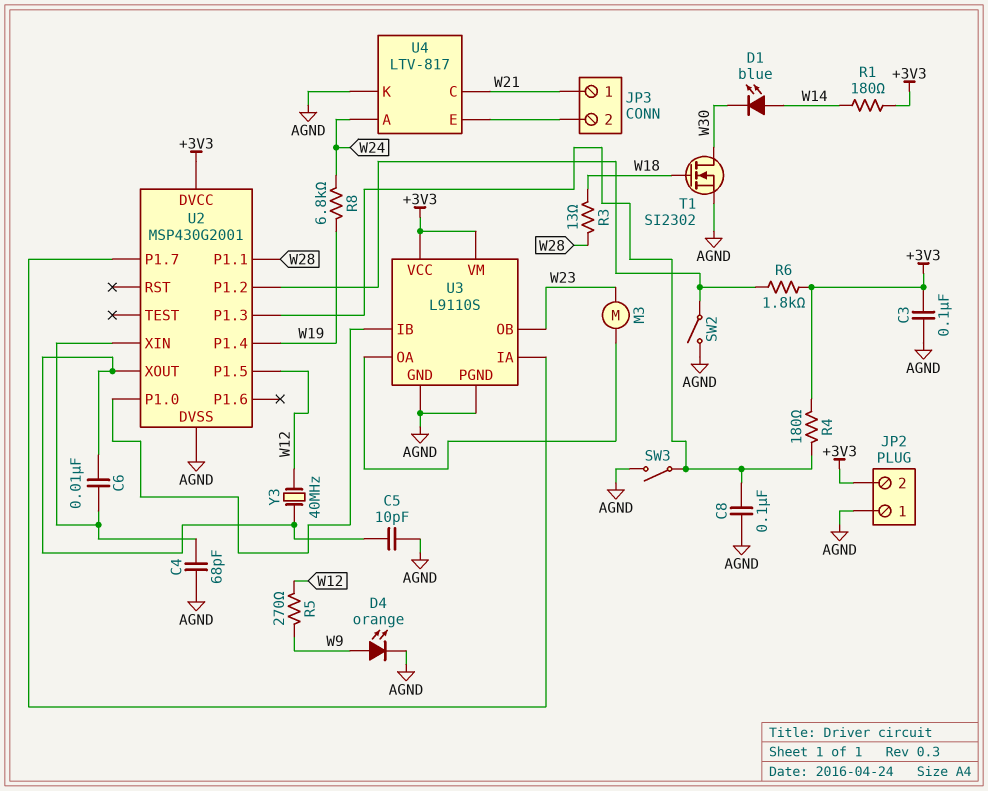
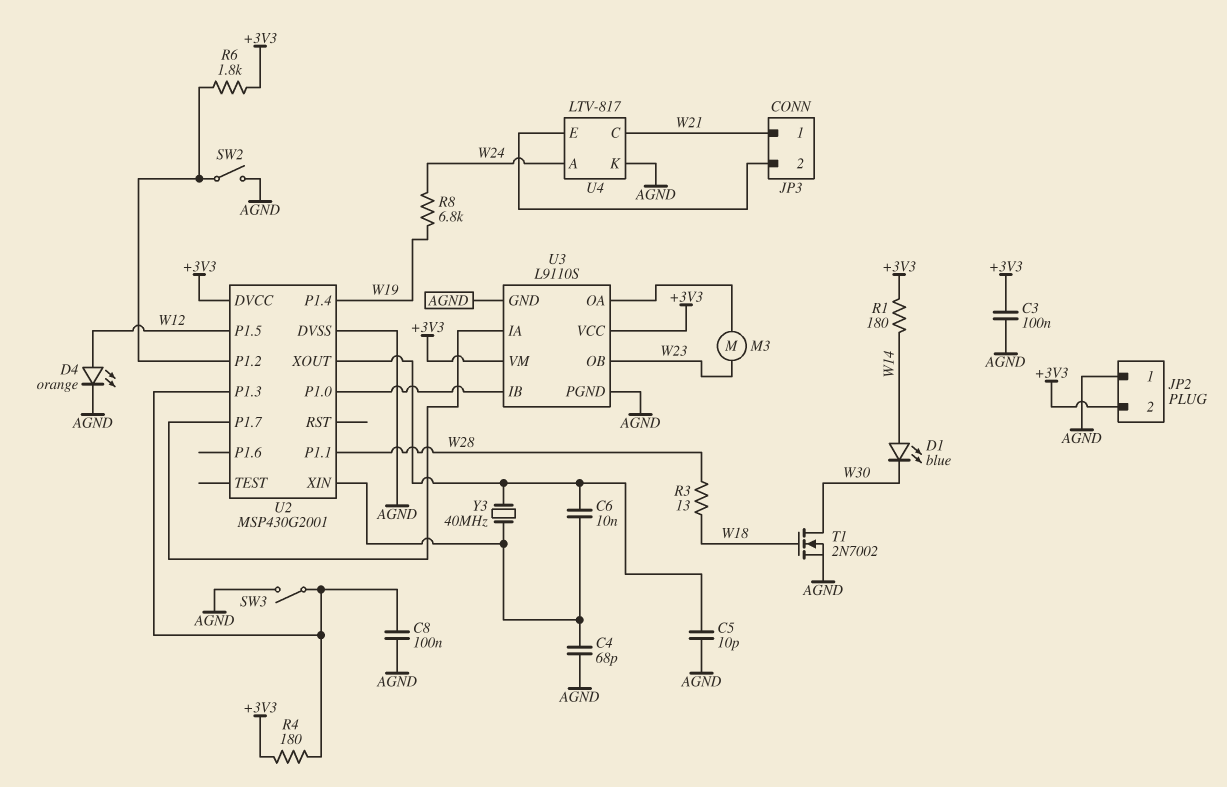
D4: LED orange (A W9, K AGND) -> LED orange (A W12, K AGND)
R5: 270 (W9, W12) -> none
T1: NMOS SI2302 (G W18, D W30, S AGND) -> NMOS 2N7002 (G W18, D W30, S AGND)
Y3: 40MHz (U2/XOUT, W12) -> 40MHz (U2/XIN, U2/XOUT)

